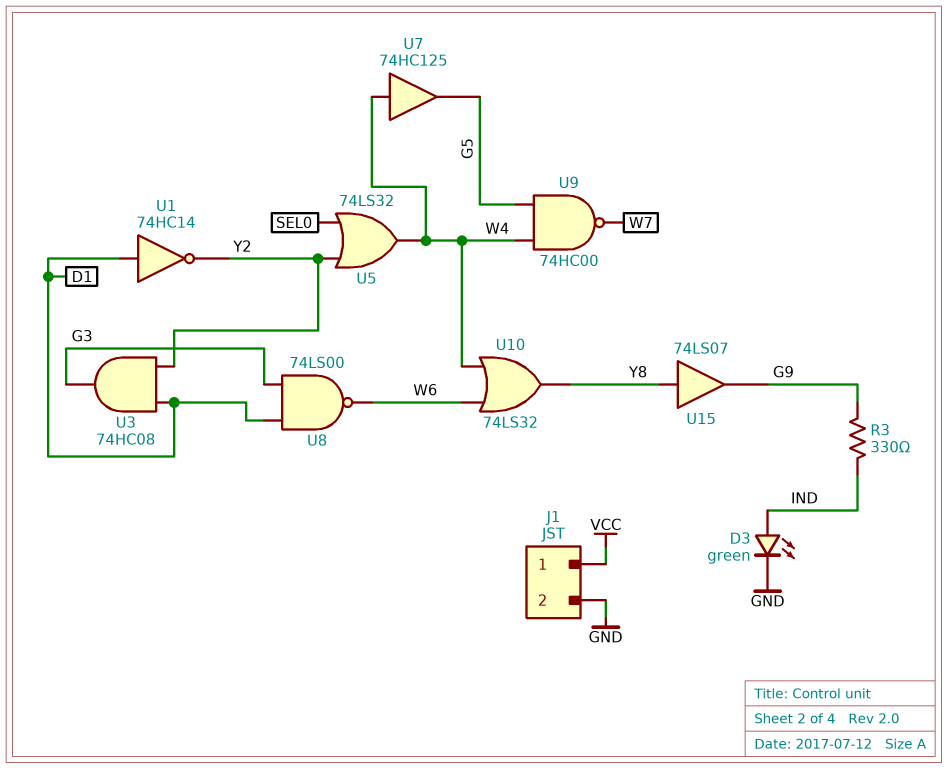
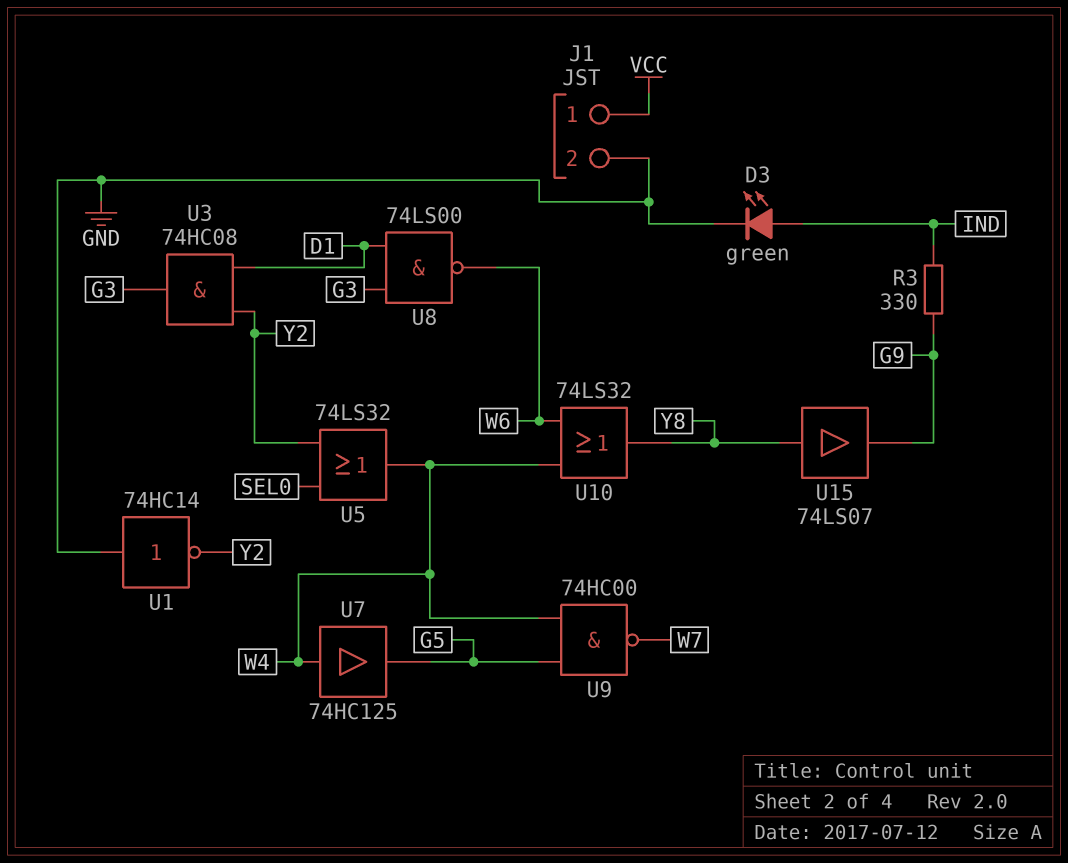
U1: NOT 74HC14 (in D1, out Y2) -> NOT 74HC14 (in GND, out Y2)

